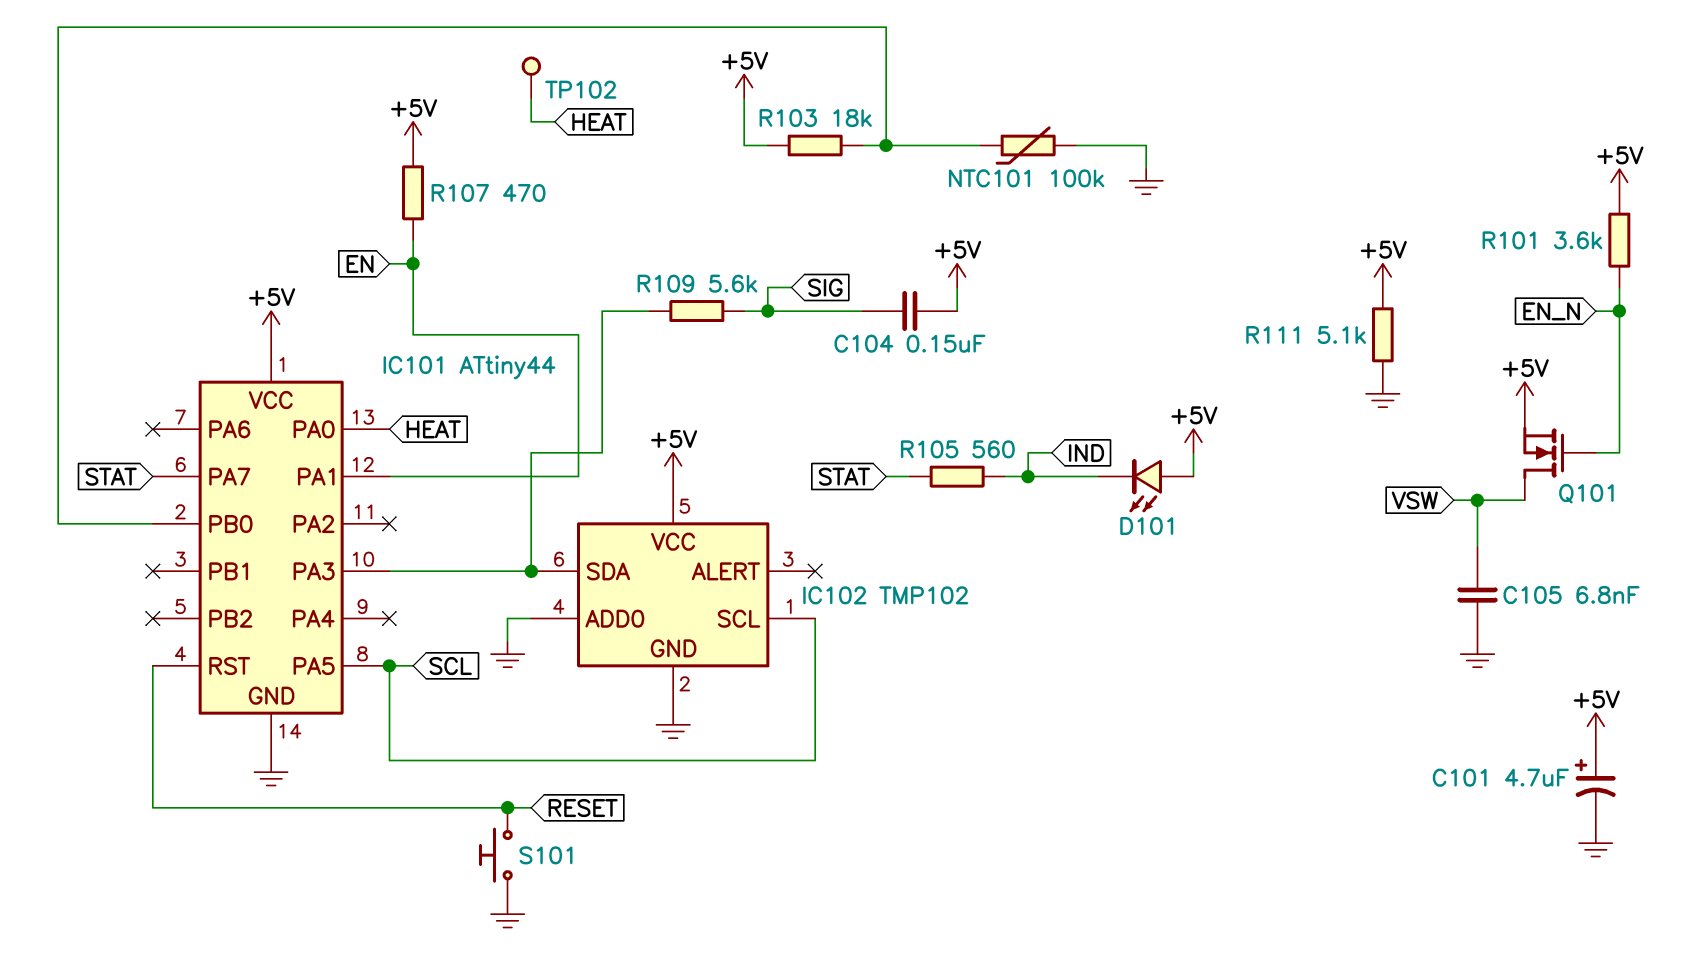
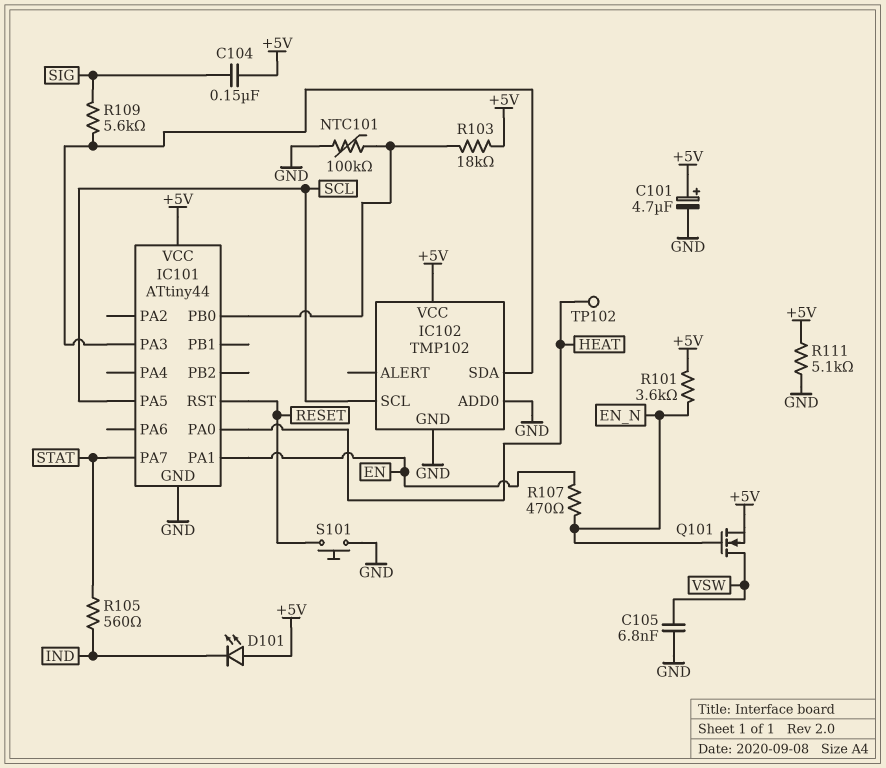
R107: 470 (+5V, EN) -> 470 (EN, EN_N)

